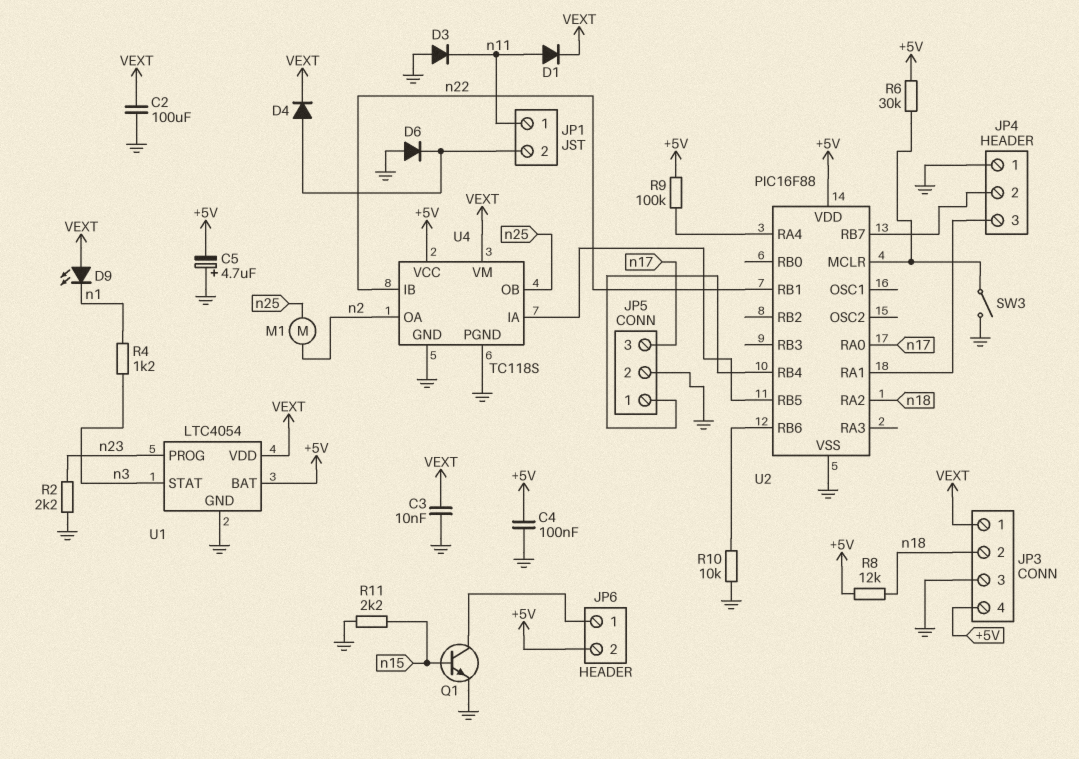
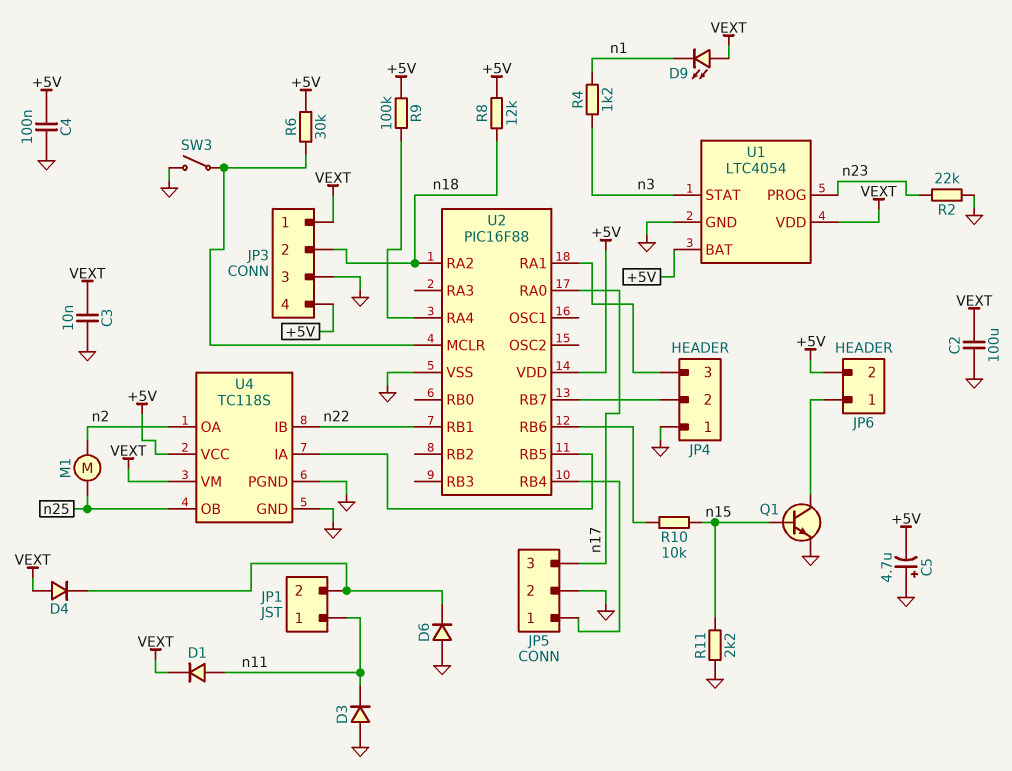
D4: diode (A JP1/2, K VEXT) -> diode (A VEXT, K JP1/2)
R2: 2.2k (GND, n23) -> 22k (GND, n23)
R10: 10k (GND, U2/RB6) -> 10k (U2/RB6, n15)

